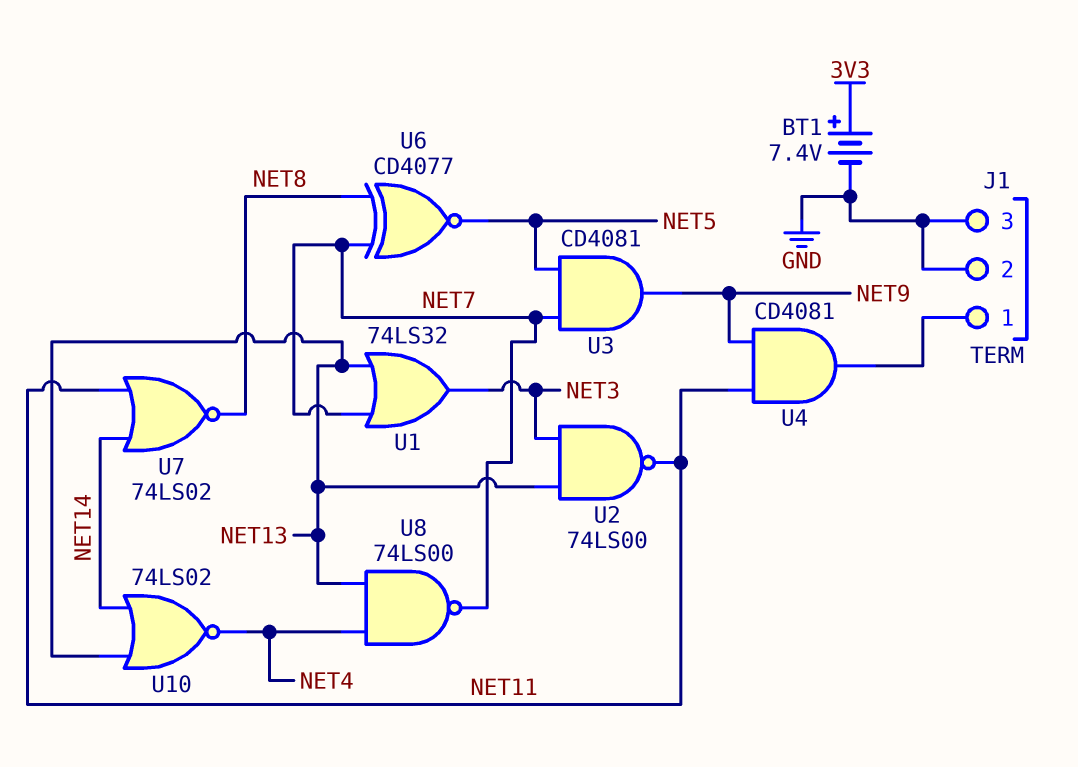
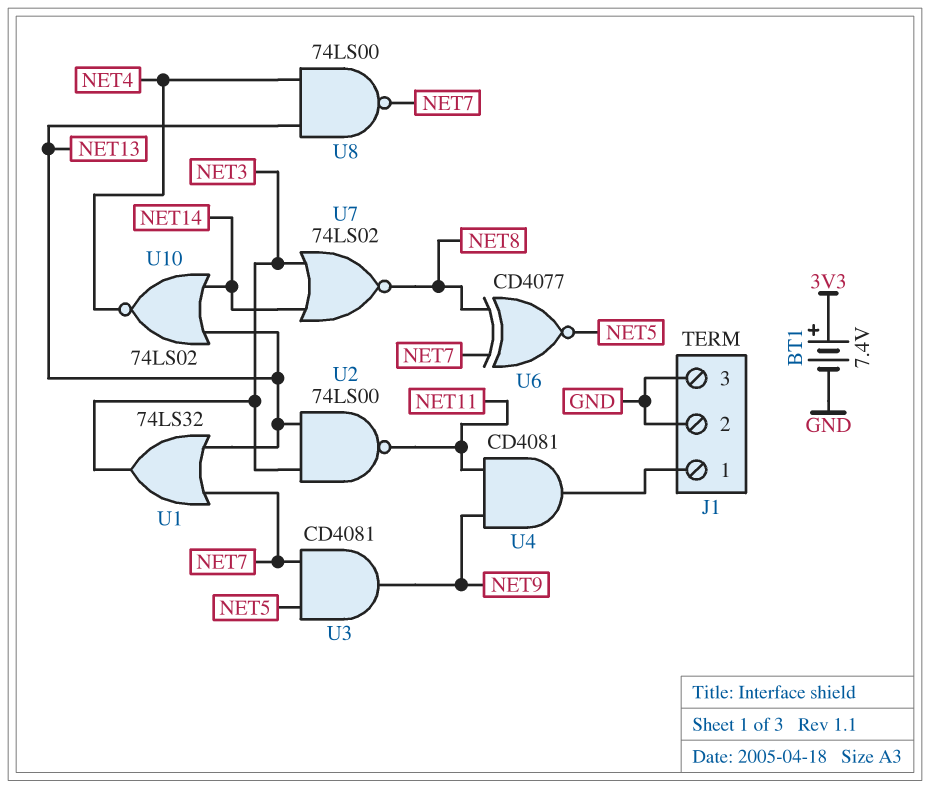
U7: NOR 74LS02 (in NET11, in NET14, out NET8) -> NOR 74LS02 (in NET3, in NET14, out NET8)

